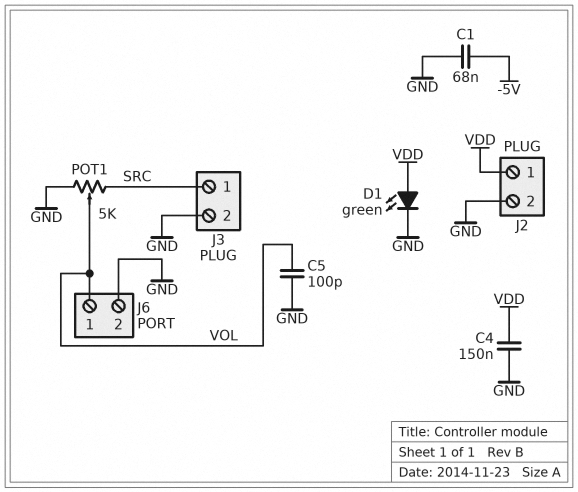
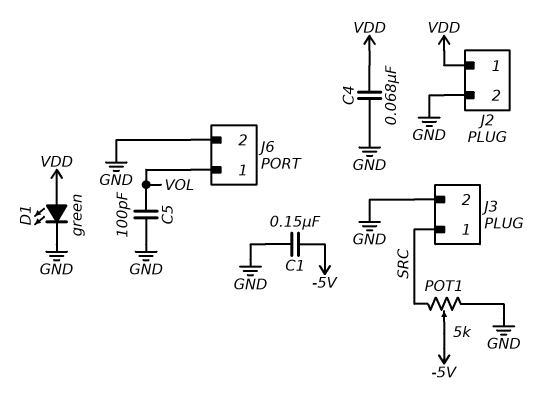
C1: 68nF (-5V, GND) -> 150nF (-5V, GND)
C4: 150nF (GND, VDD) -> 68nF (GND, VDD)
POT1: 5k (GND, SRC, wiper VOL) -> 5k (GND, SRC, wiper -5V)

